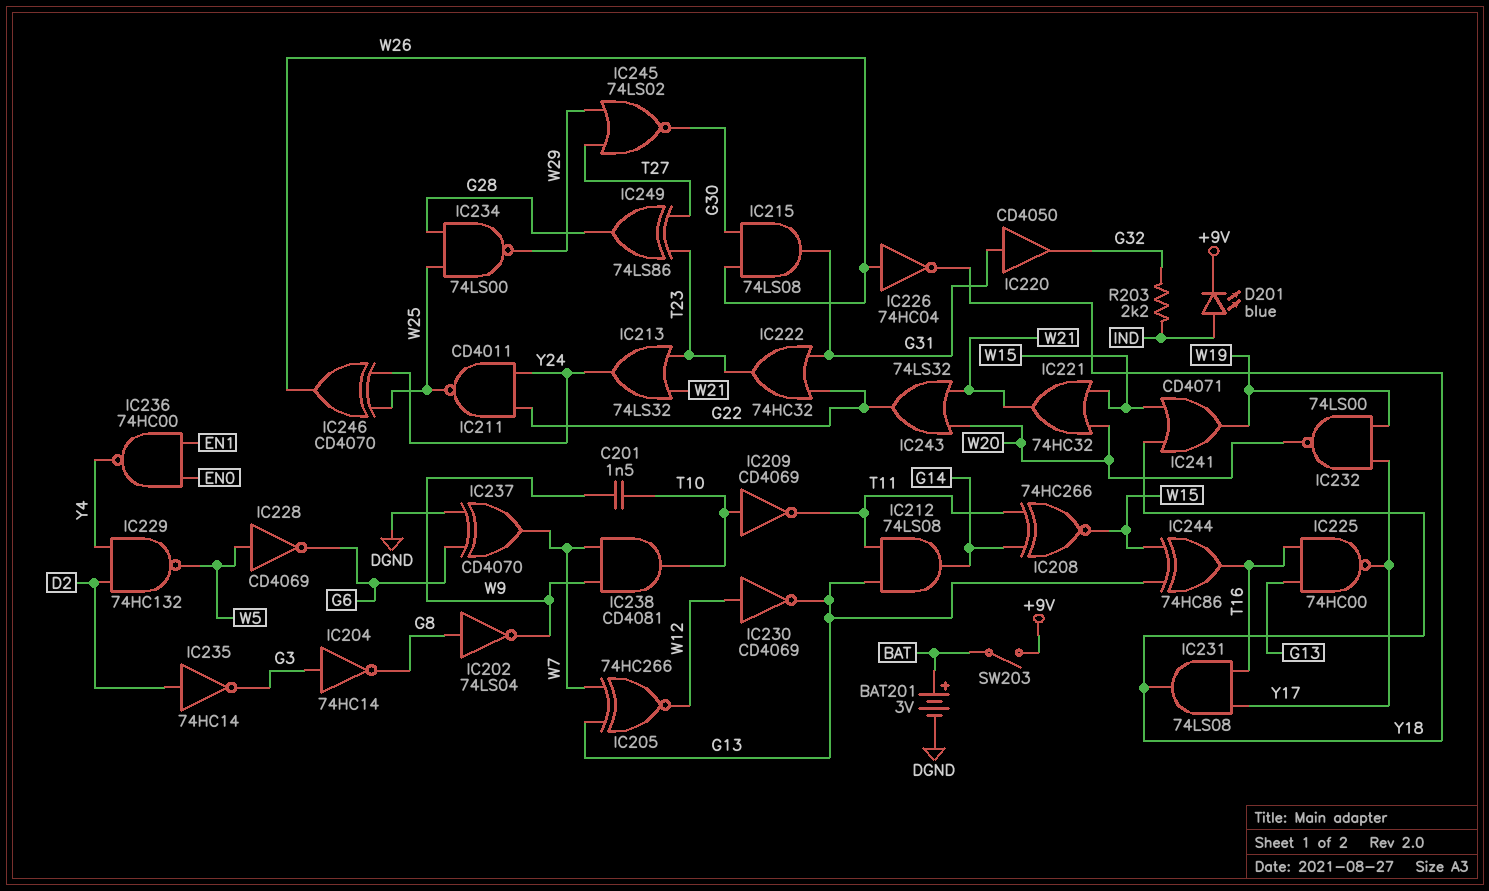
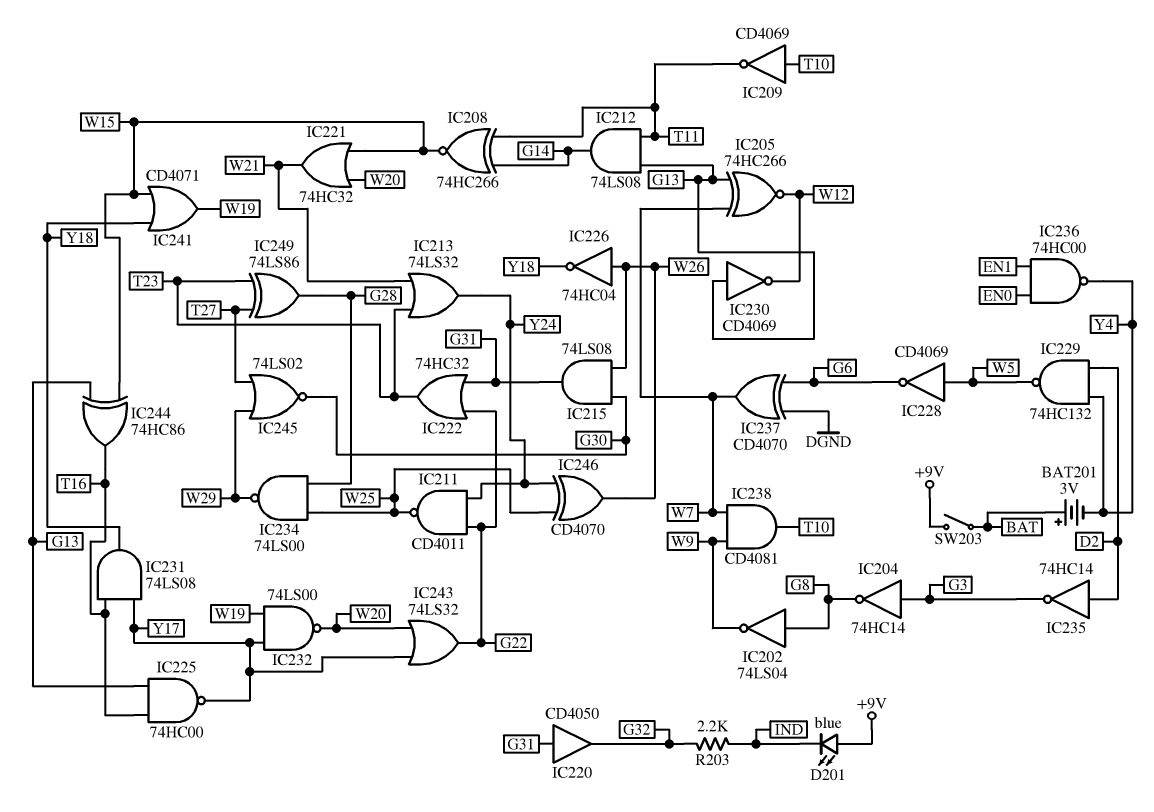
BAT201: 3V (plus BAT, minus DGND) -> 3V (plus BAT, minus Y4)
C201: 1.5nF (T10, W9) -> none
D201: LED blue (A IND, K +9V) -> LED blue (A +9V, K IND)
IC230: NOT CD4069 (in W12, out G13) -> NOT CD4069 (in G13, out W12)
IC243: OR 74LS32 (in W20, in W21, out G22) -> OR 74LS32 (in W20, in Y17, out G22)

